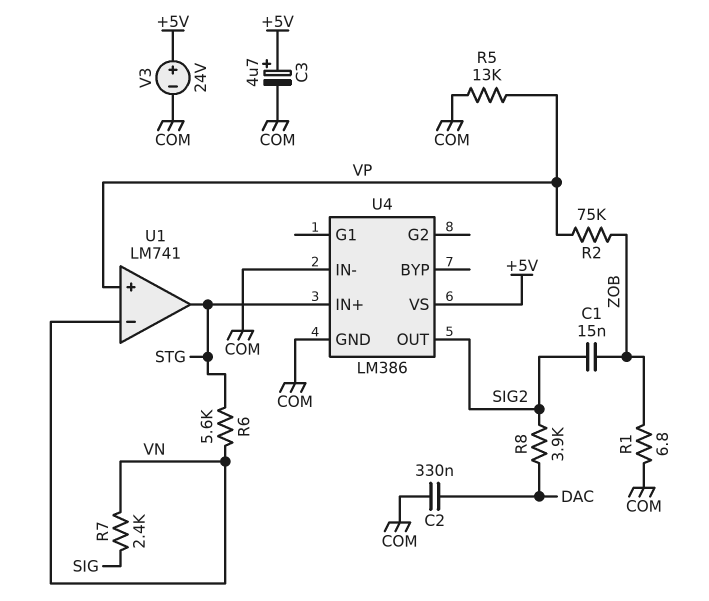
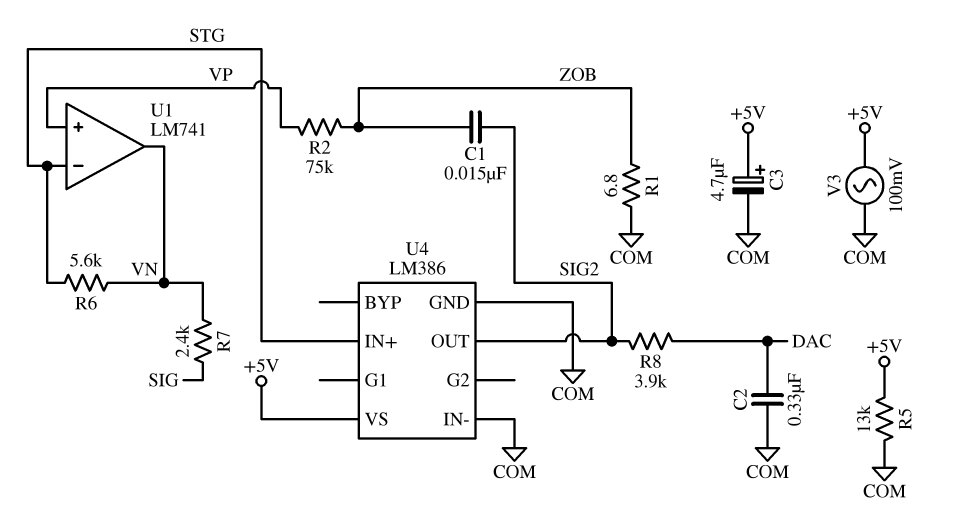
R5: 13k (COM, VP) -> 13k (+5V, COM)
U1 pin in-: VN -> STG
U1 pin out: STG -> VN
V3: 24V (plus +5V, minus COM) -> AC 100mV (+5V, COM)

